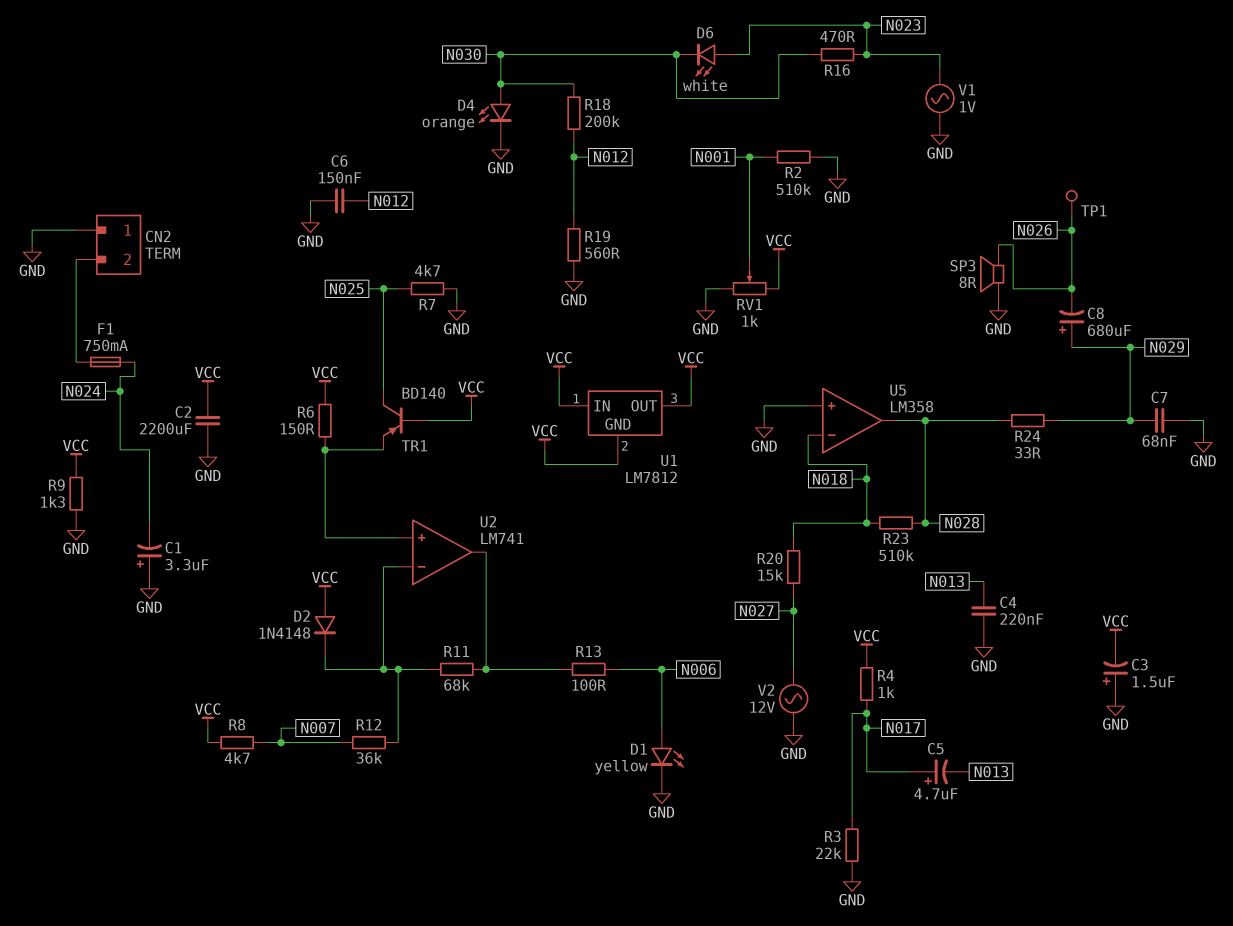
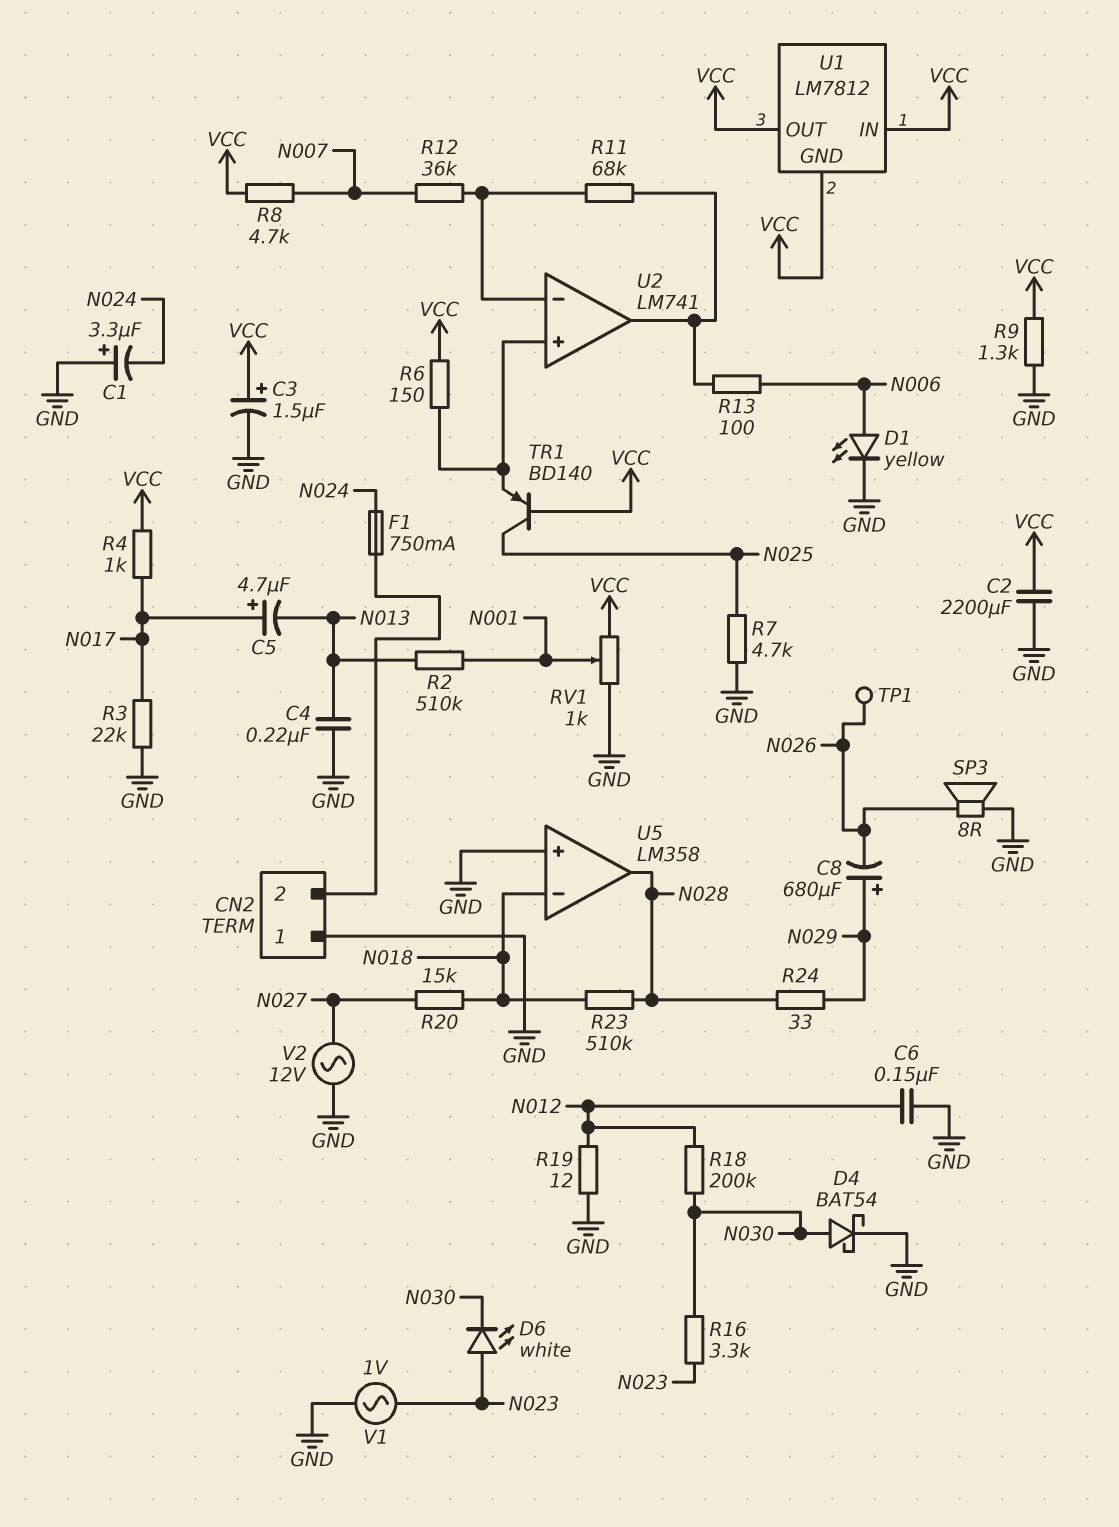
C3: 1.5uF (plus GND, minus VCC) -> 1.5uF (plus VCC, minus GND)
C7: 68nF (GND, N029) -> none
D2: diode 1N4148 (A VCC, K U2/in-) -> none
D4: LED orange (A N030, K GND) -> schottky BAT54 (A N030, K GND)
R2: 510k (GND, N001) -> 510k (N001, N013)
R16: 470 (N023, N030) -> 3.3k (N023, N030)
R19: 560 (GND, N012) -> 12 (GND, N012)

